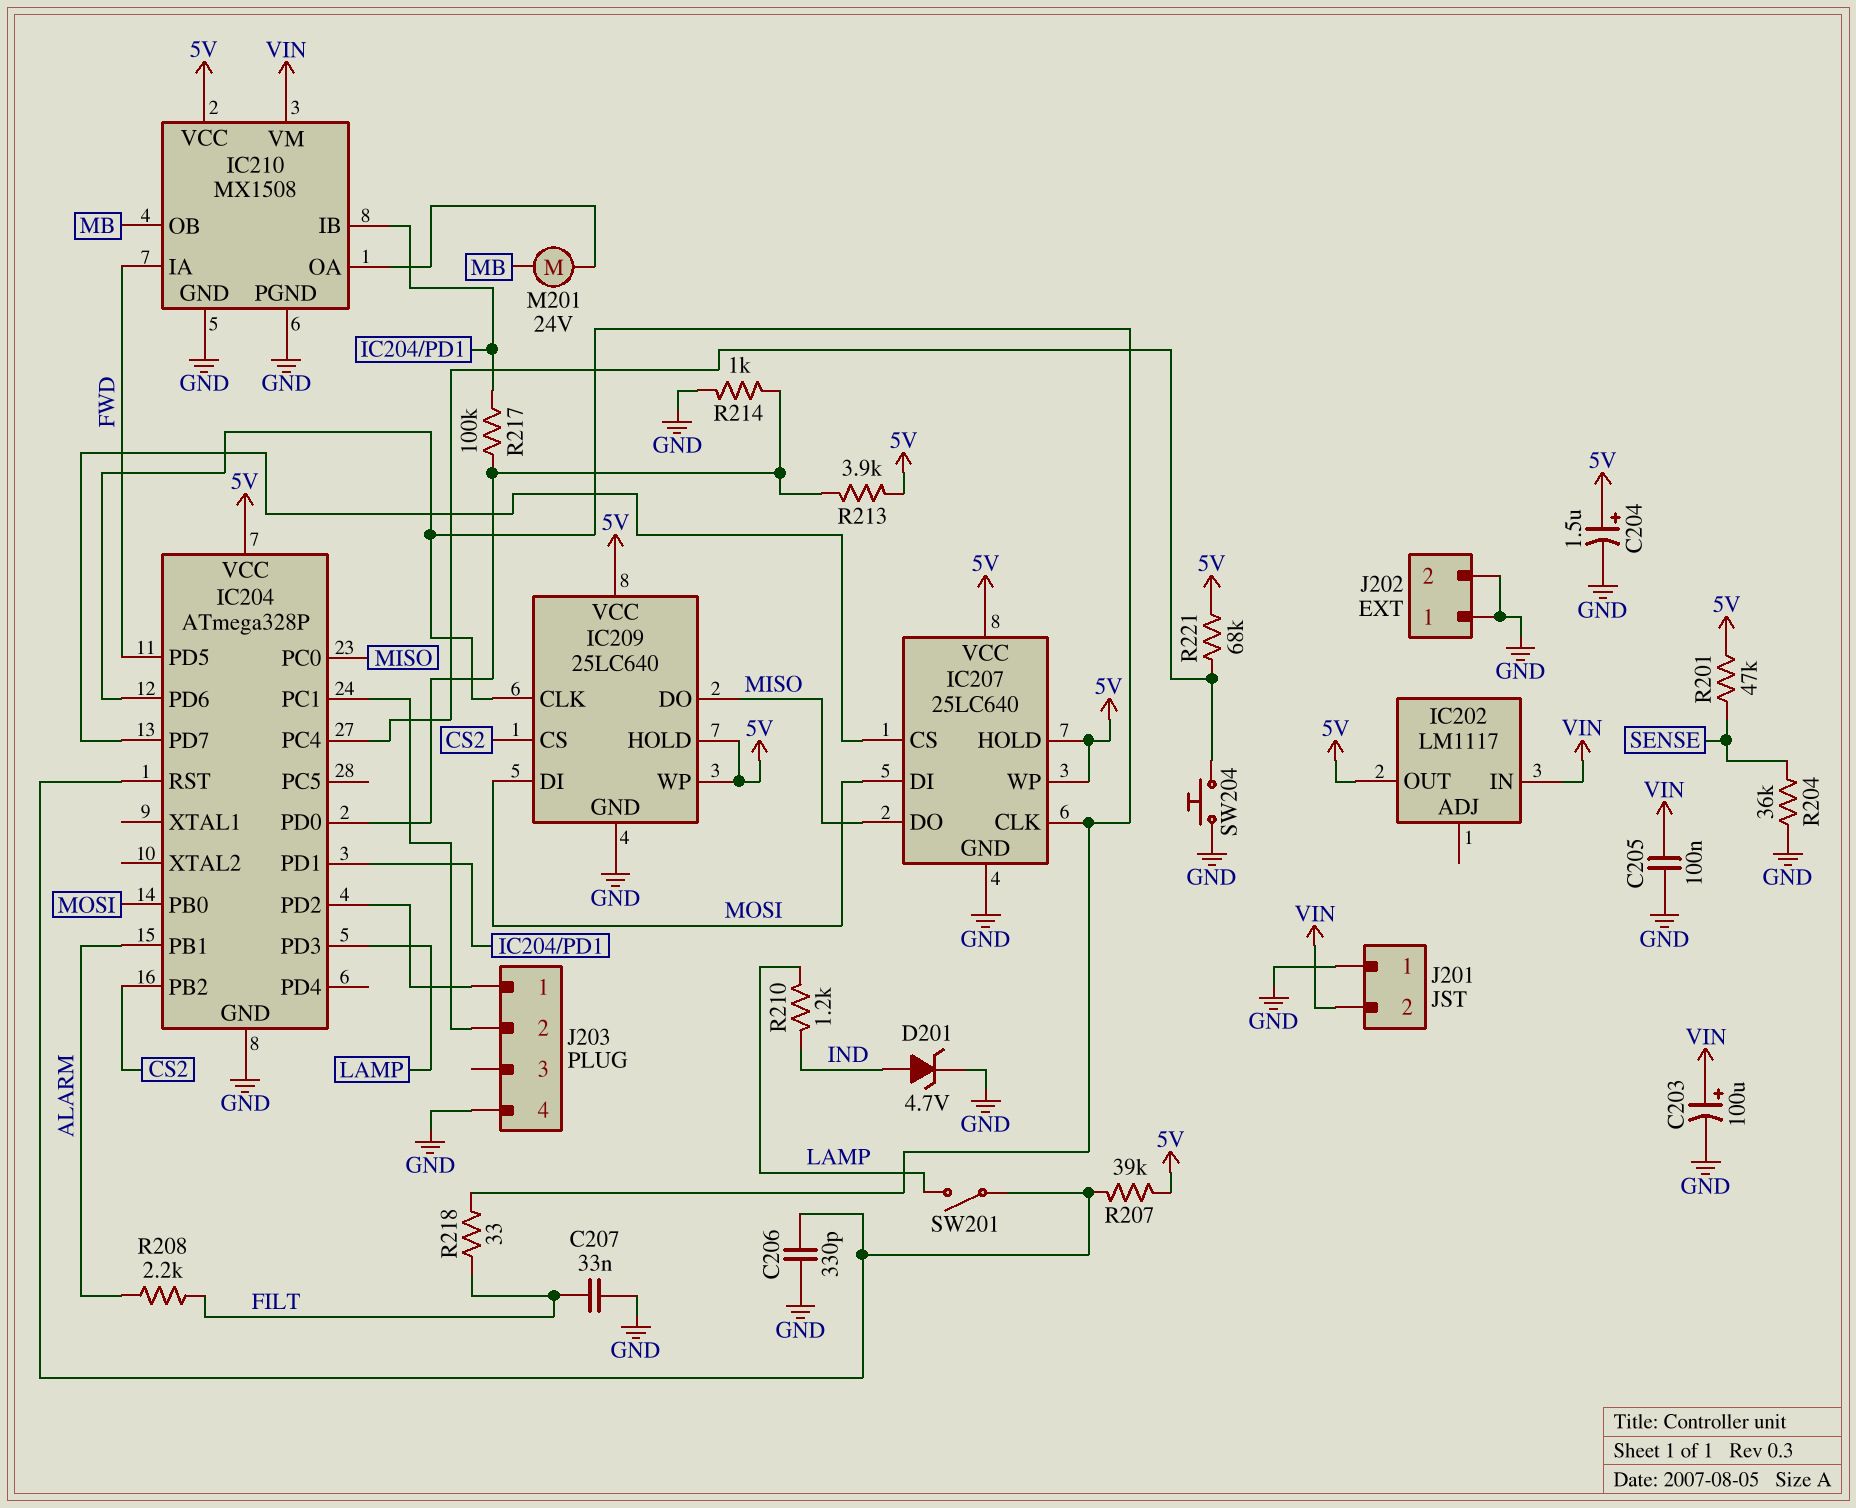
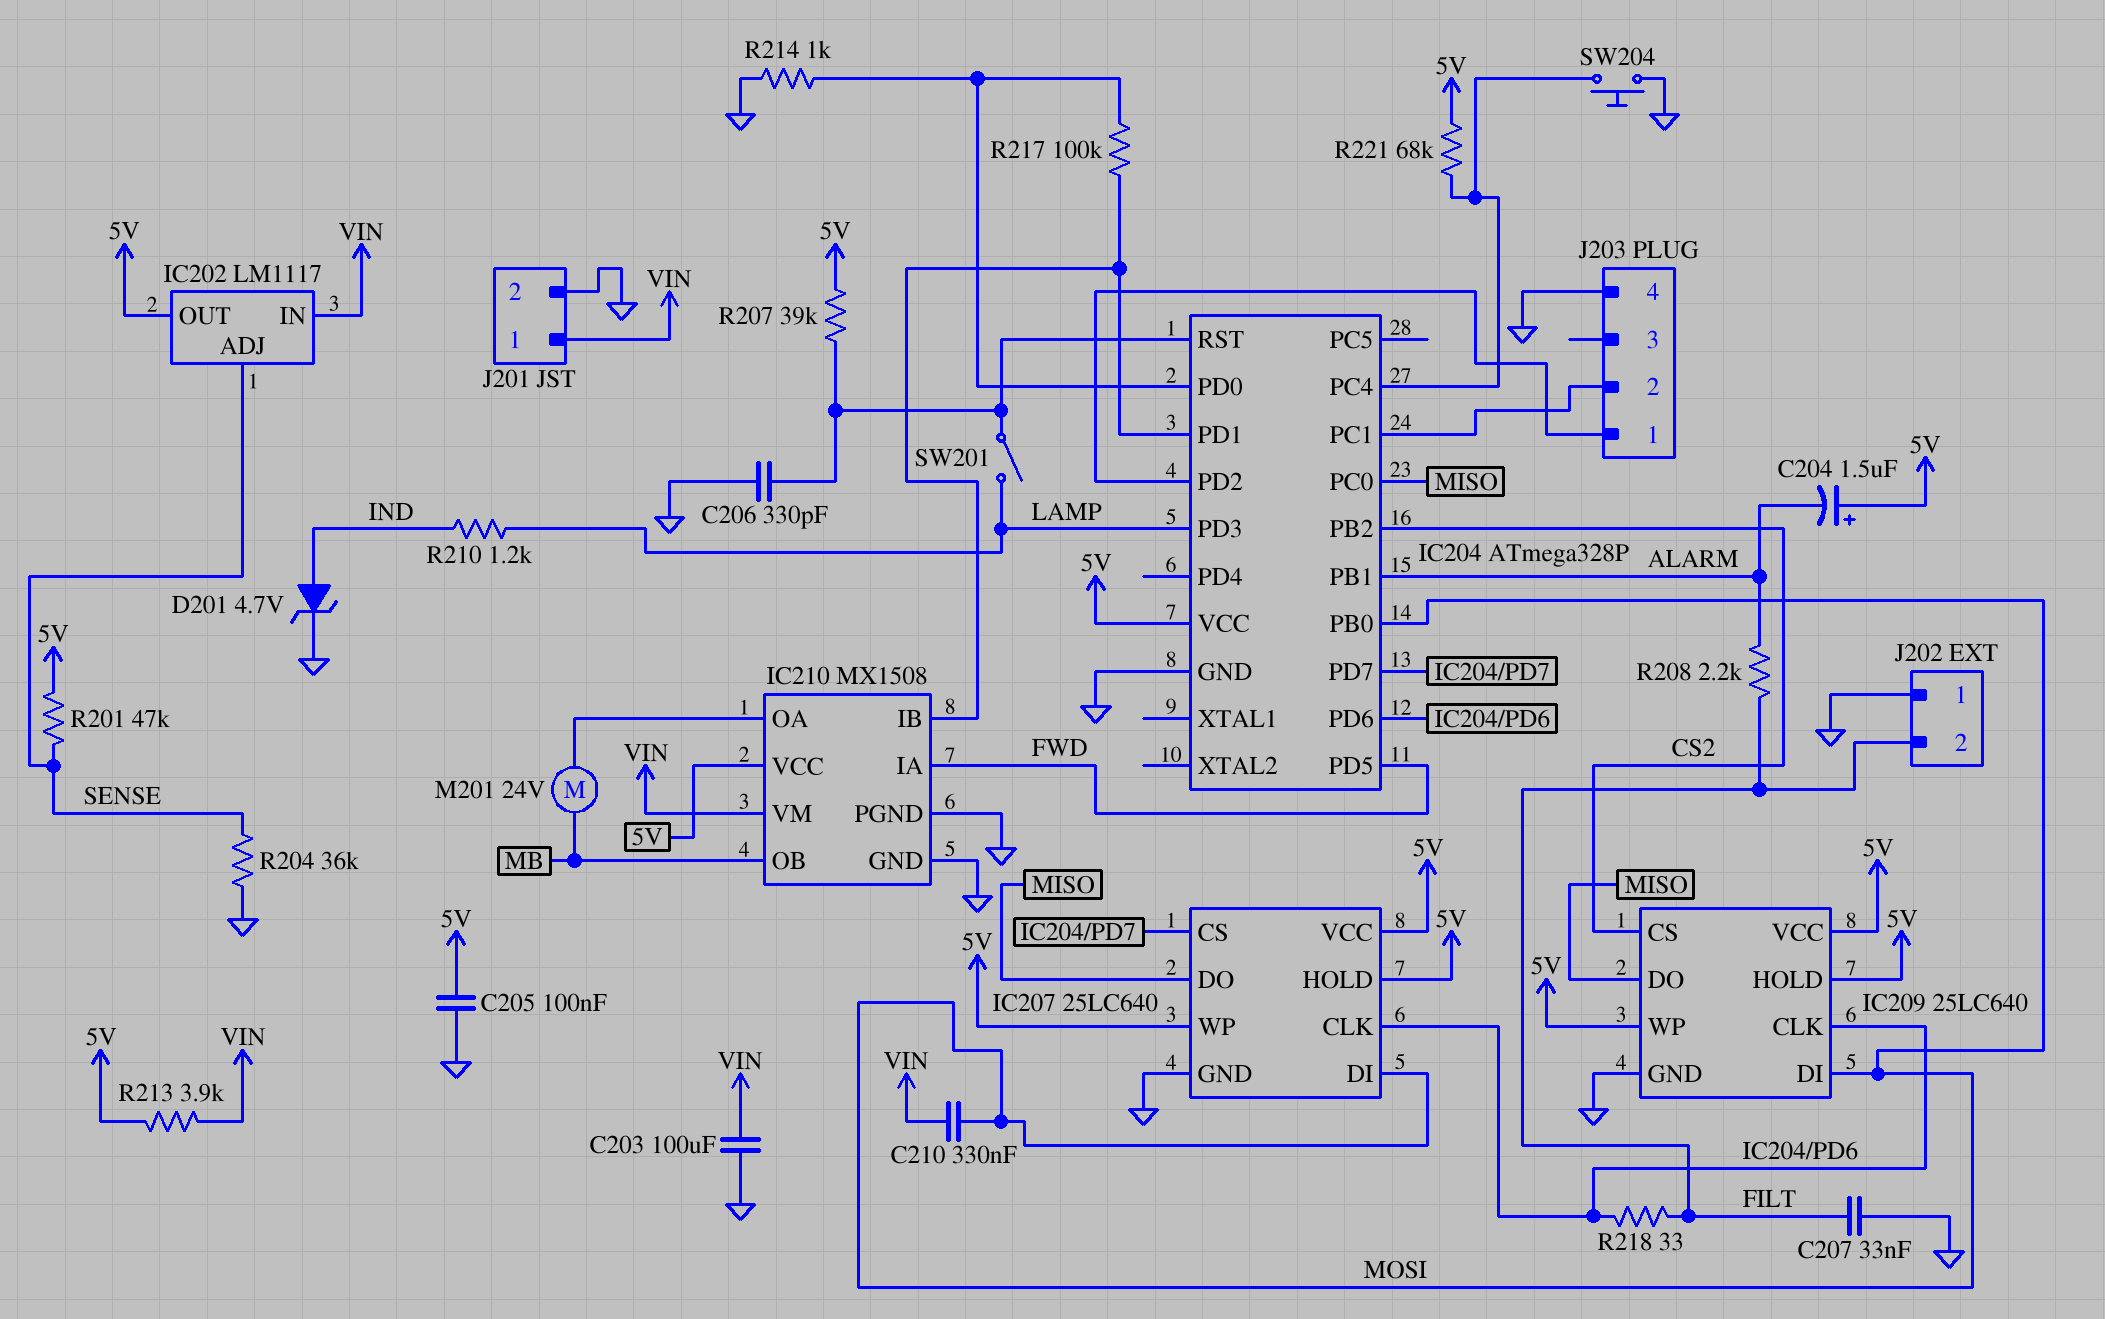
C203: 100uF (plus VIN, minus GND) -> 100uF (GND, VIN)
C204: 1.5uF (plus 5V, minus GND) -> 1.5uF (plus 5V, minus ALARM)
C205: 100nF (GND, VIN) -> 100nF (5V, GND)
C210: none -> 330nF (MOSI, VIN)
IC202 pin ADJ: none -> SENSE
J201 pin 1: GND -> VIN
J201 pin 2: VIN -> GND
J202 pin 2: GND -> FILT
R213: 3.9k (5V, IC204/PD0) -> 3.9k (5V, VIN)

